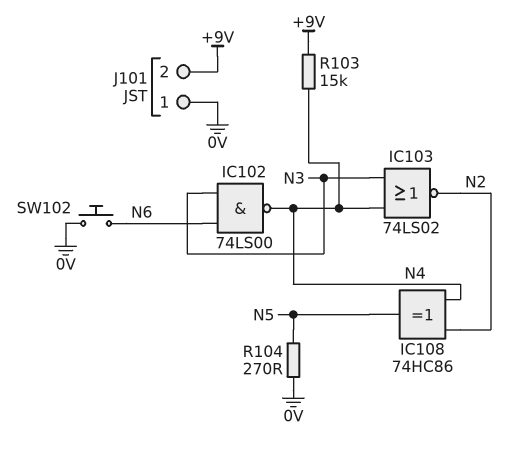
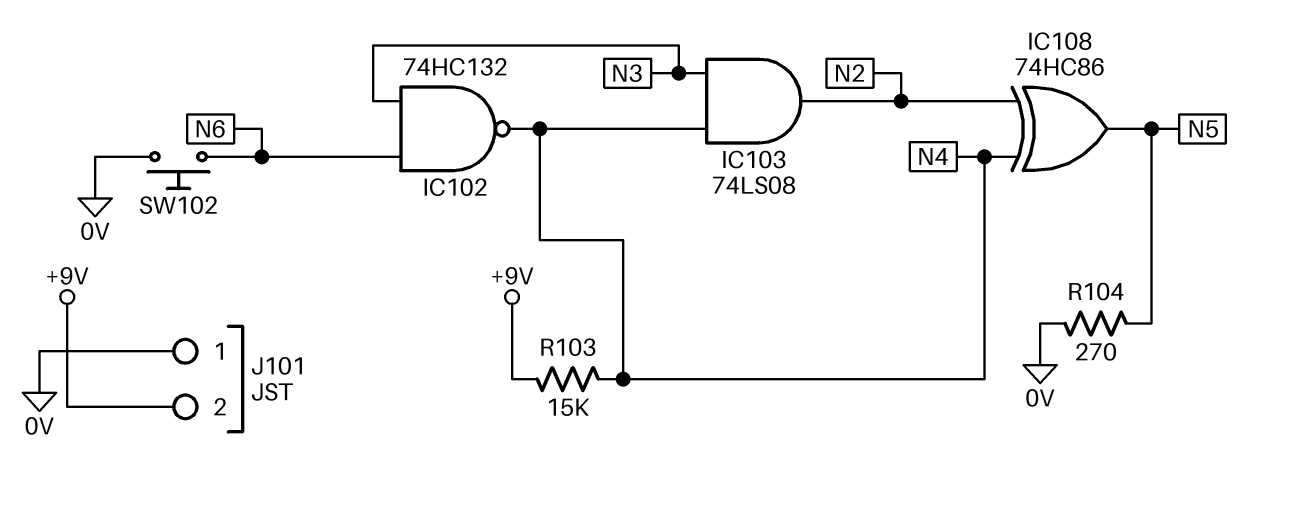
IC102: NAND 74LS00 (in N3, in N6, out N4) -> NAND 74HC132 (in N3, in N6, out N4)
IC103: NOR 74LS02 (in N3, in N4, out N2) -> AND 74LS08 (in N3, in N4, out N2)

